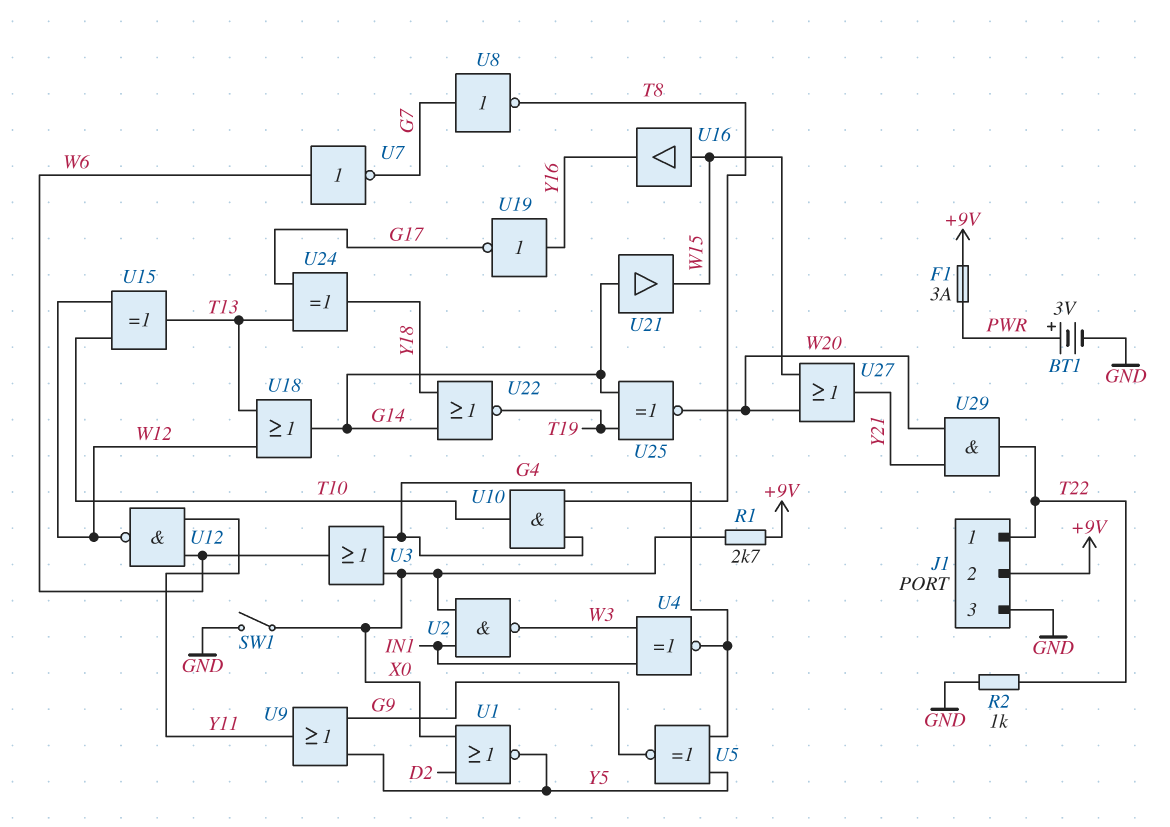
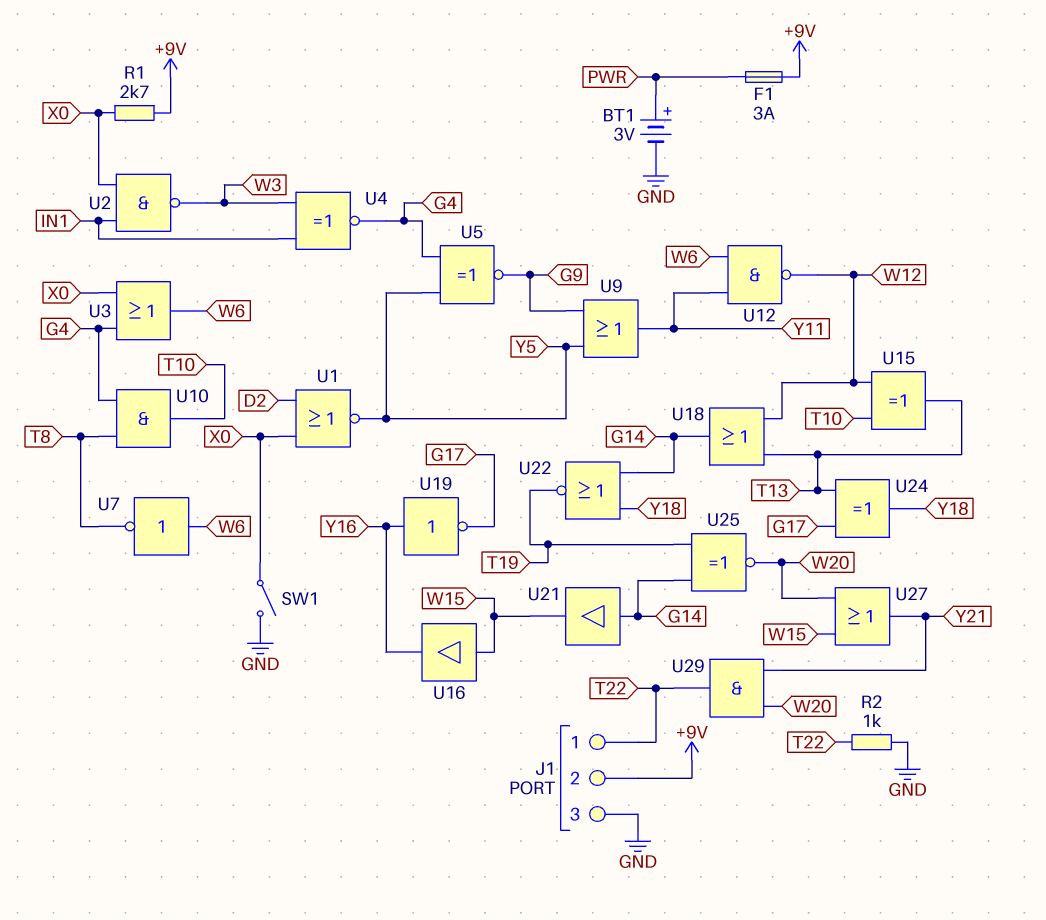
U7: NOT (in W6, out G7) -> NOT (in W6, out T8)
U8: NOT (in G7, out T8) -> none

